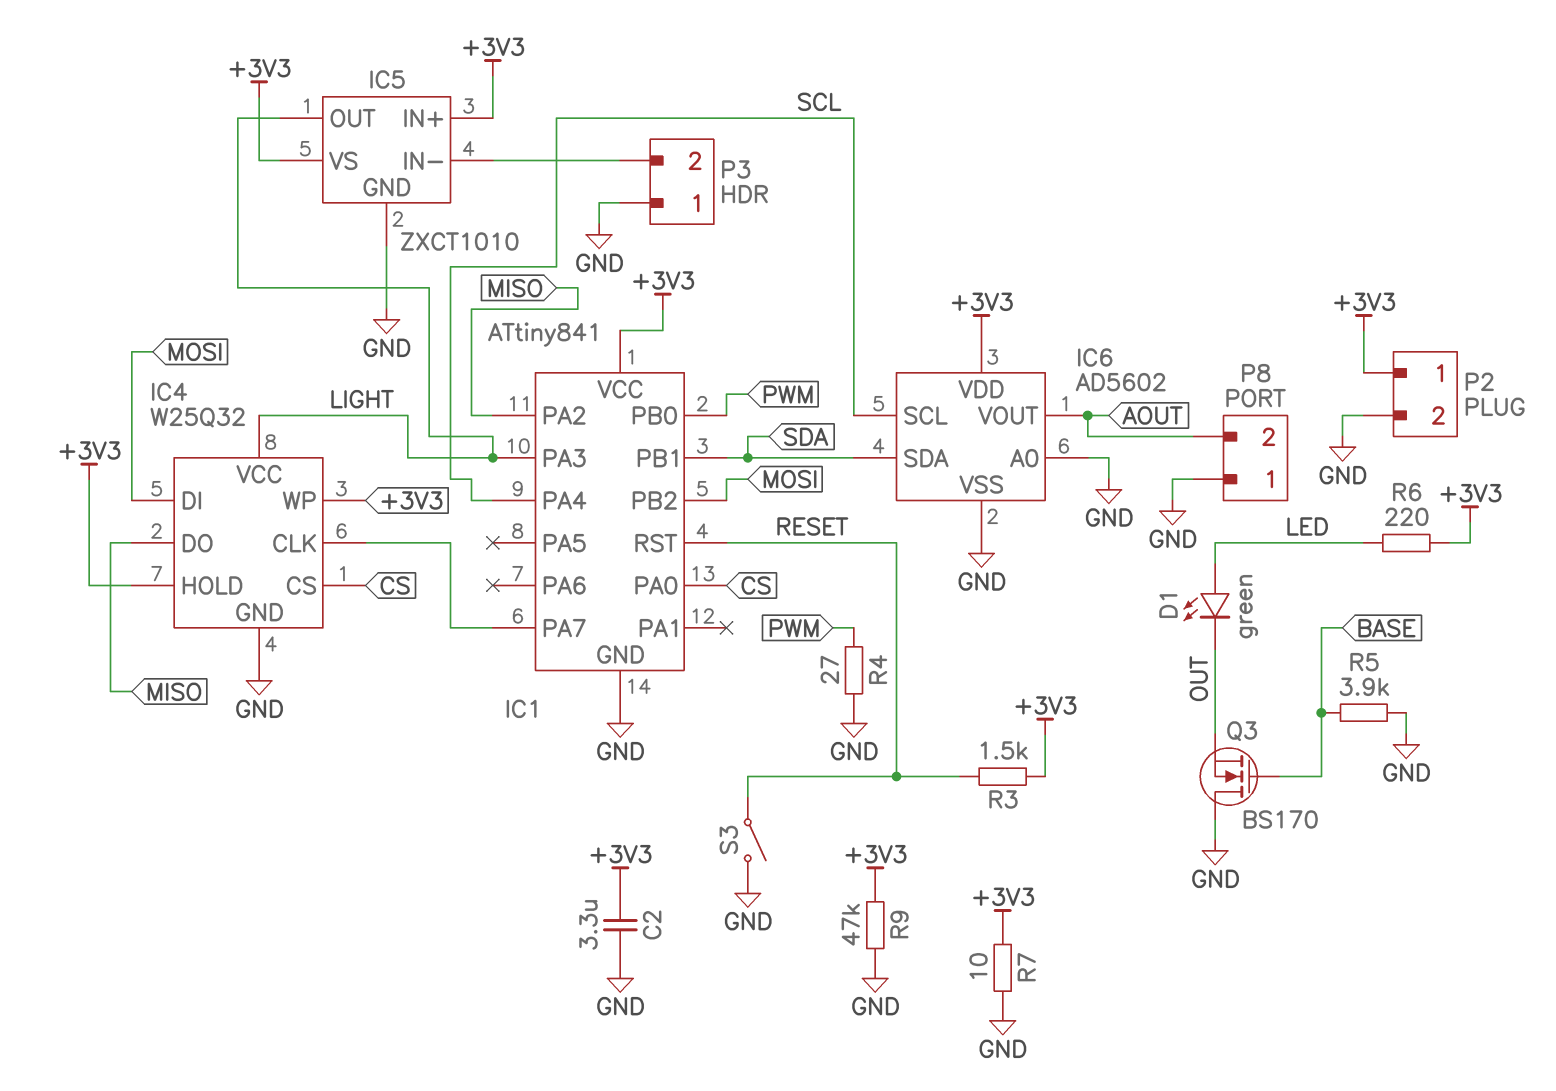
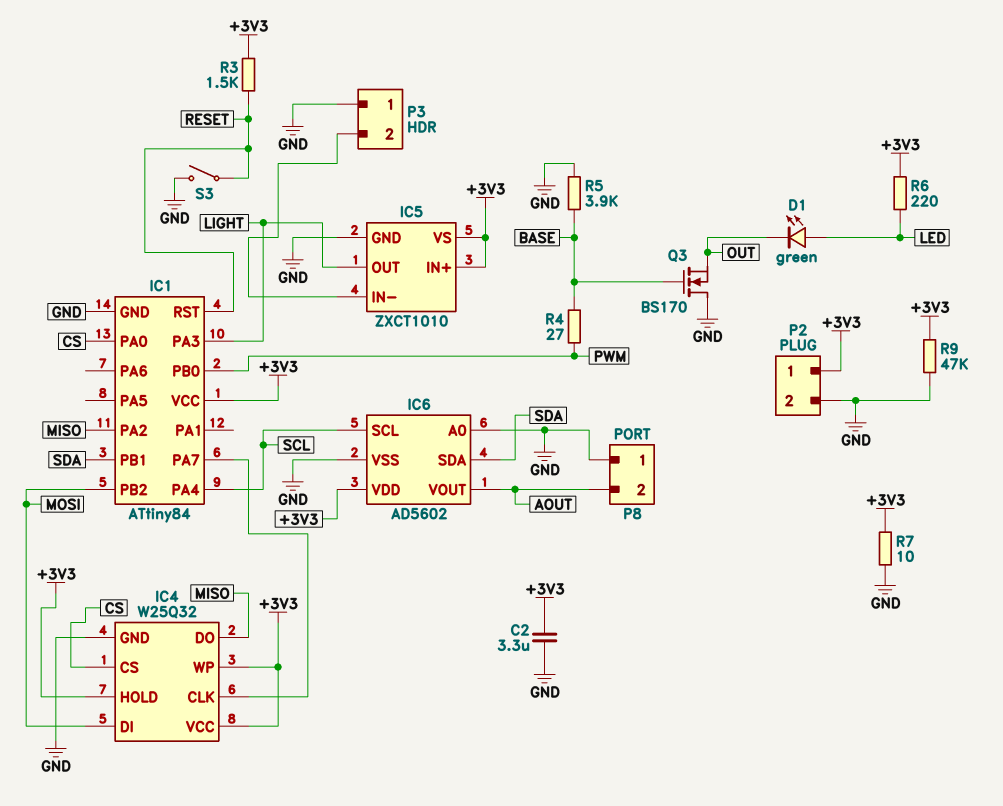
IC1: ATtiny841 -> ATtiny84
IC4 pin VCC: LIGHT -> +3V3
R4: 27 (GND, PWM) -> 27 (BASE, PWM)

